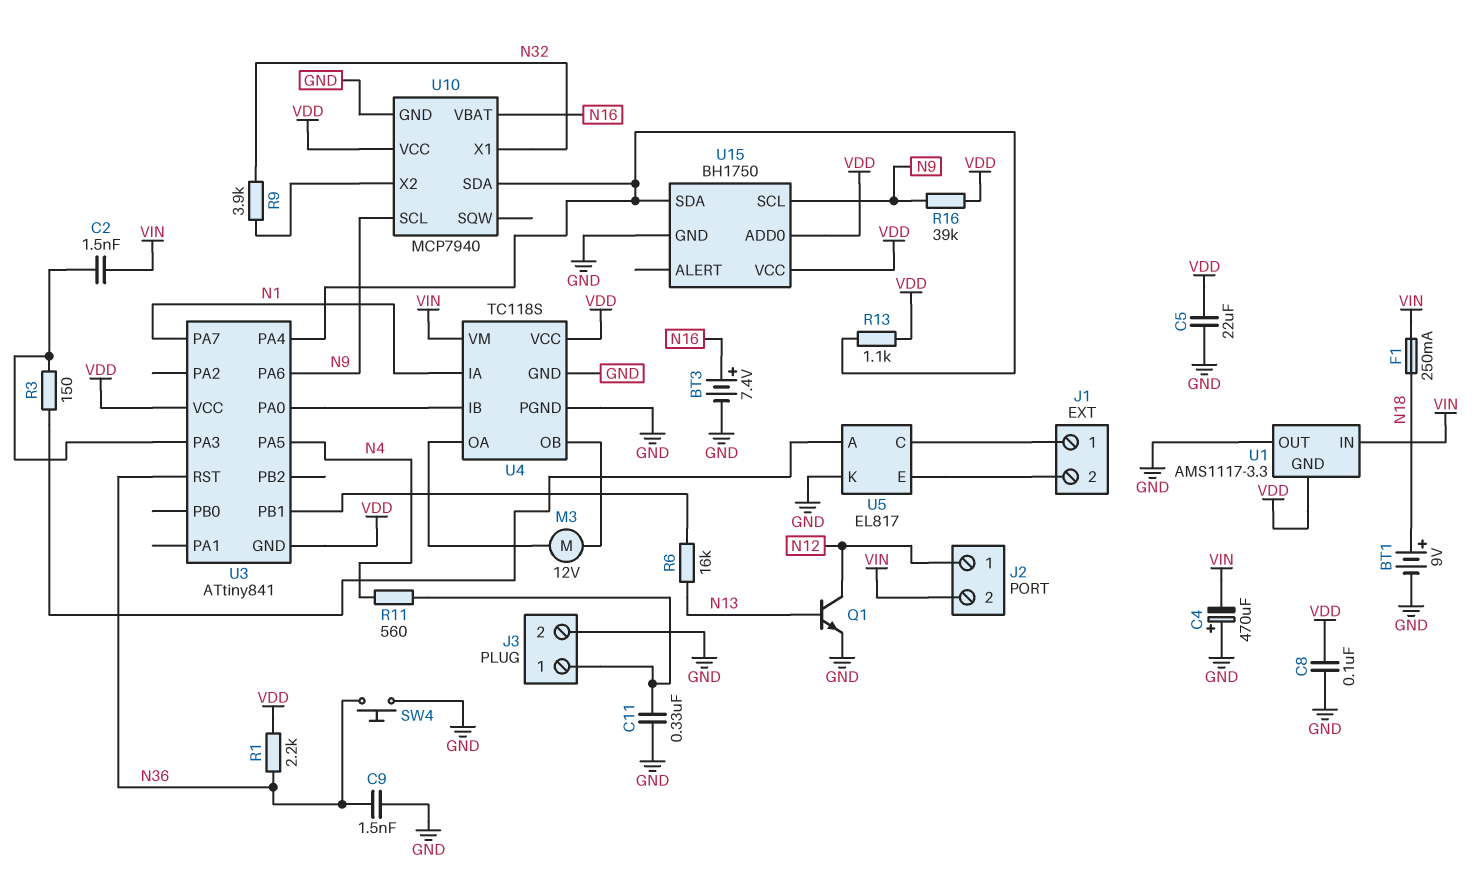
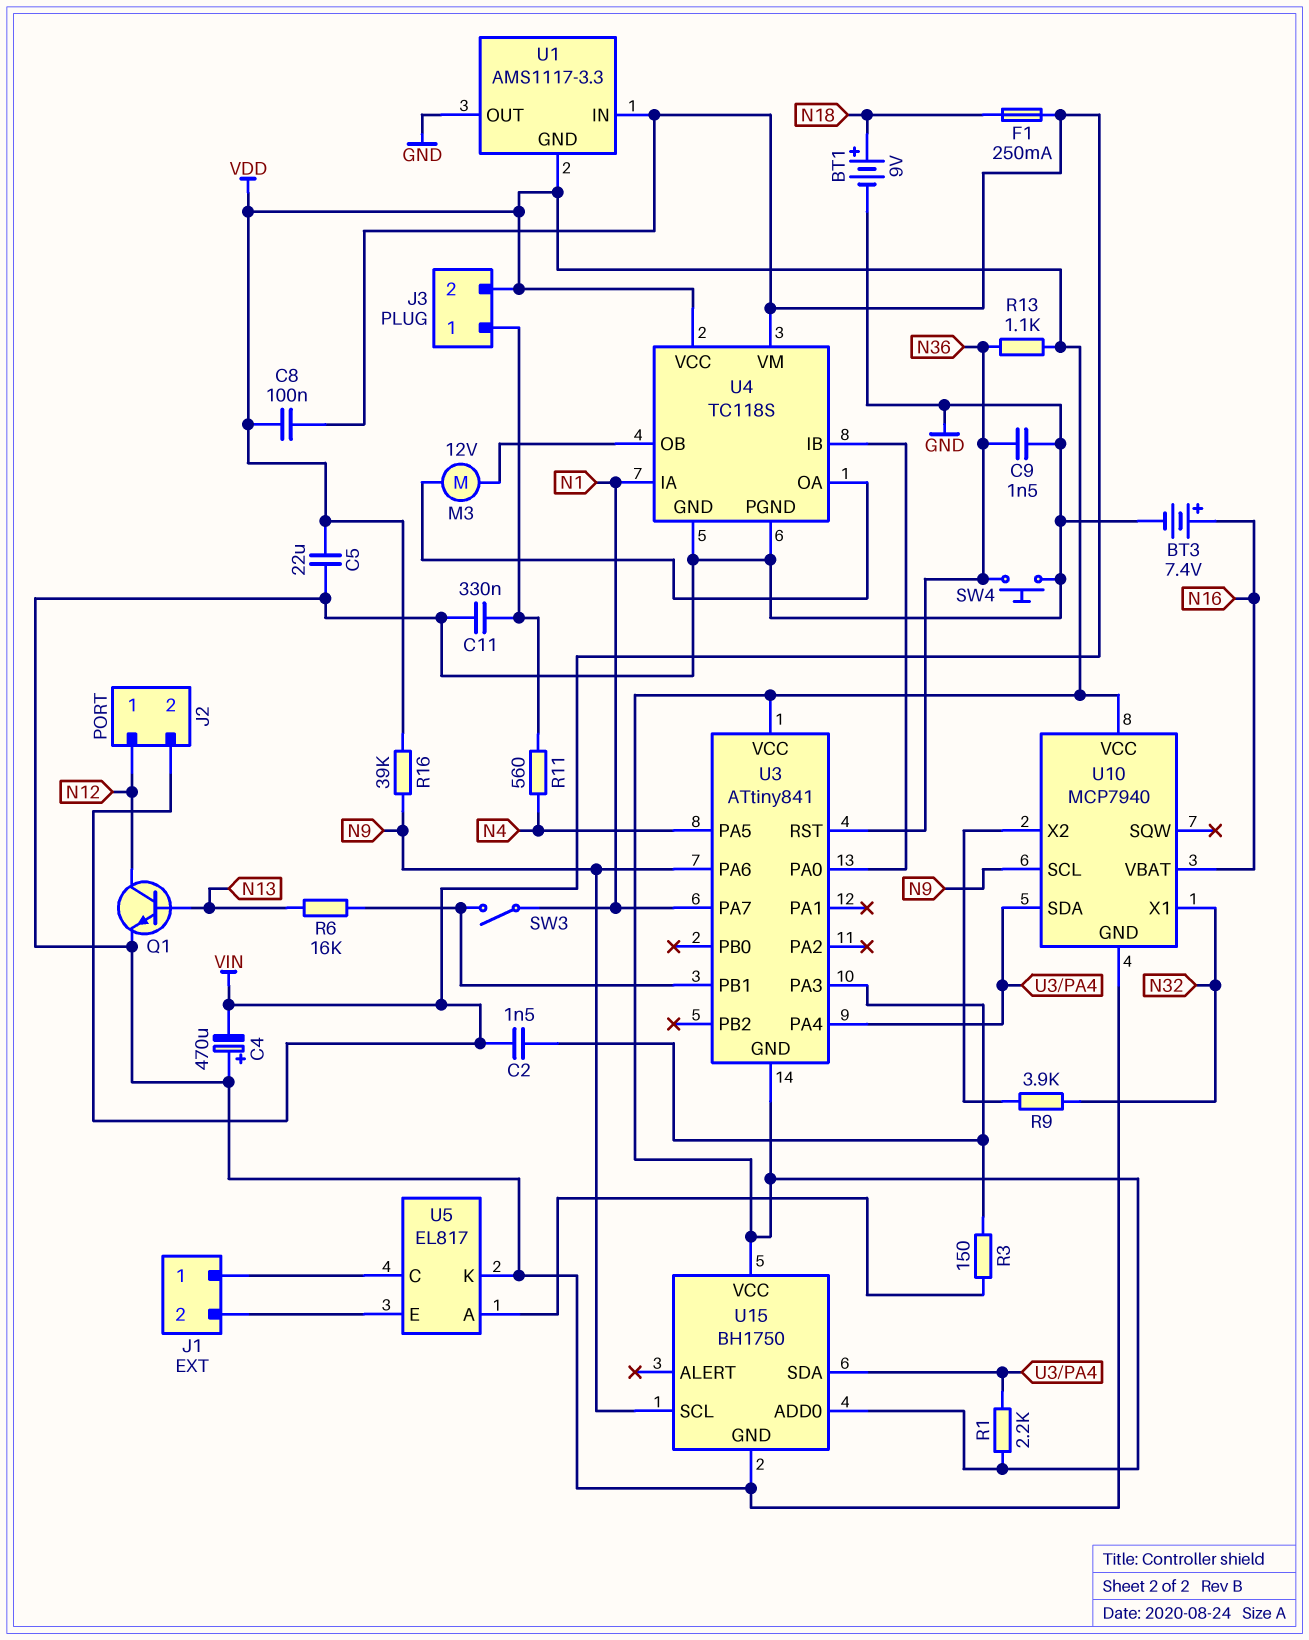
C8: 100nF (GND, VDD) -> 100nF (VDD, VIN)
J3 pin 2: GND -> VDD
R1: 2.2k (N36, VDD) -> 2.2k (U3/PA4, VDD)
R13: 1.1k (U3/PA4, VDD) -> 1.1k (N36, VDD)
SW3: none -> switch (N1, U3/PB1)

